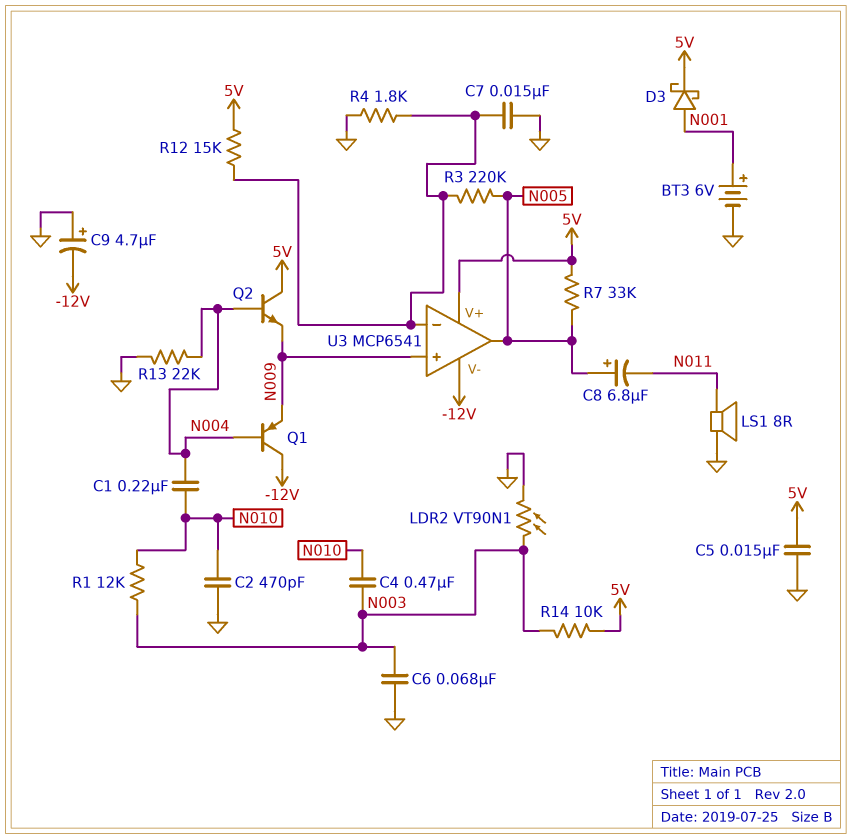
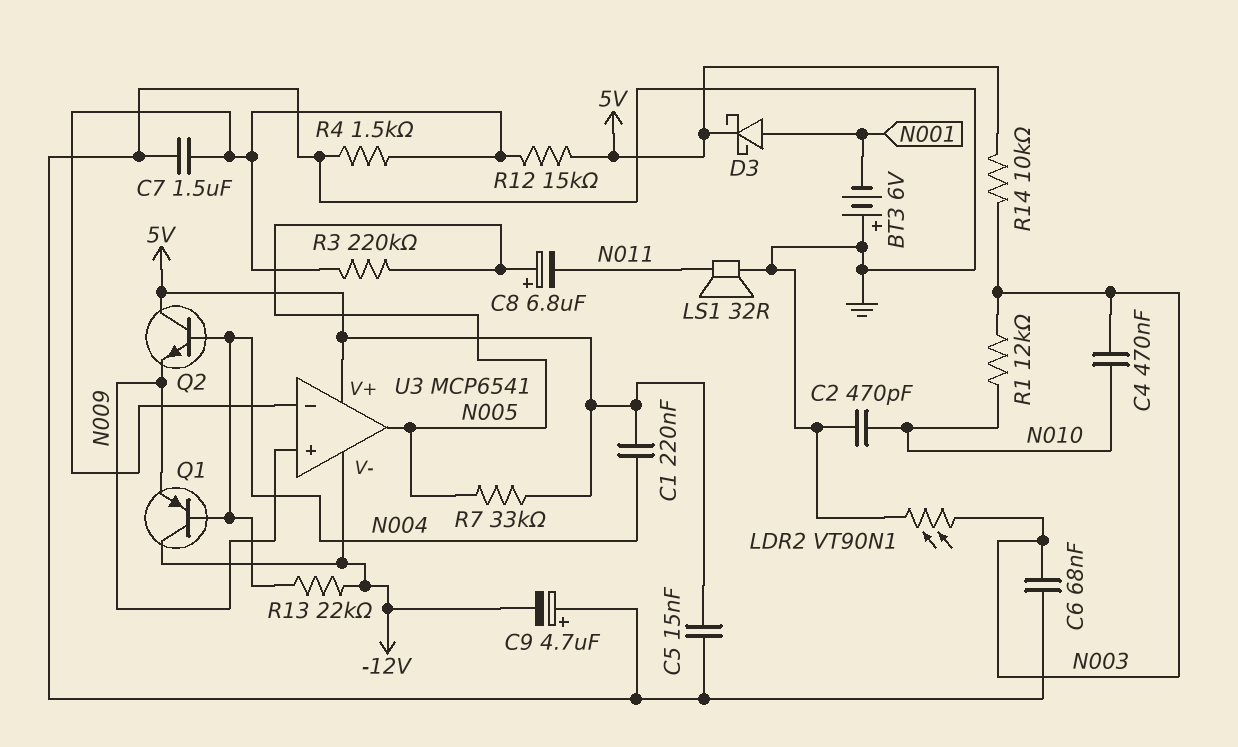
BT3: 6V (plus N001, minus GND) -> 6V (plus GND, minus N001)
C1: 220nF (N004, N010) -> 220nF (5V, N004)
C7: 15nF (GND, U3/in-) -> 1.5uF (GND, U3/in-)
LS1: speaker 8R (GND, N011) -> speaker 32R (GND, N011)
R4: 1.8k (GND, U3/in-) -> 1.5k (GND, U3/in-)
R13: 22k (GND, N004) -> 22k (-12V, N004)

